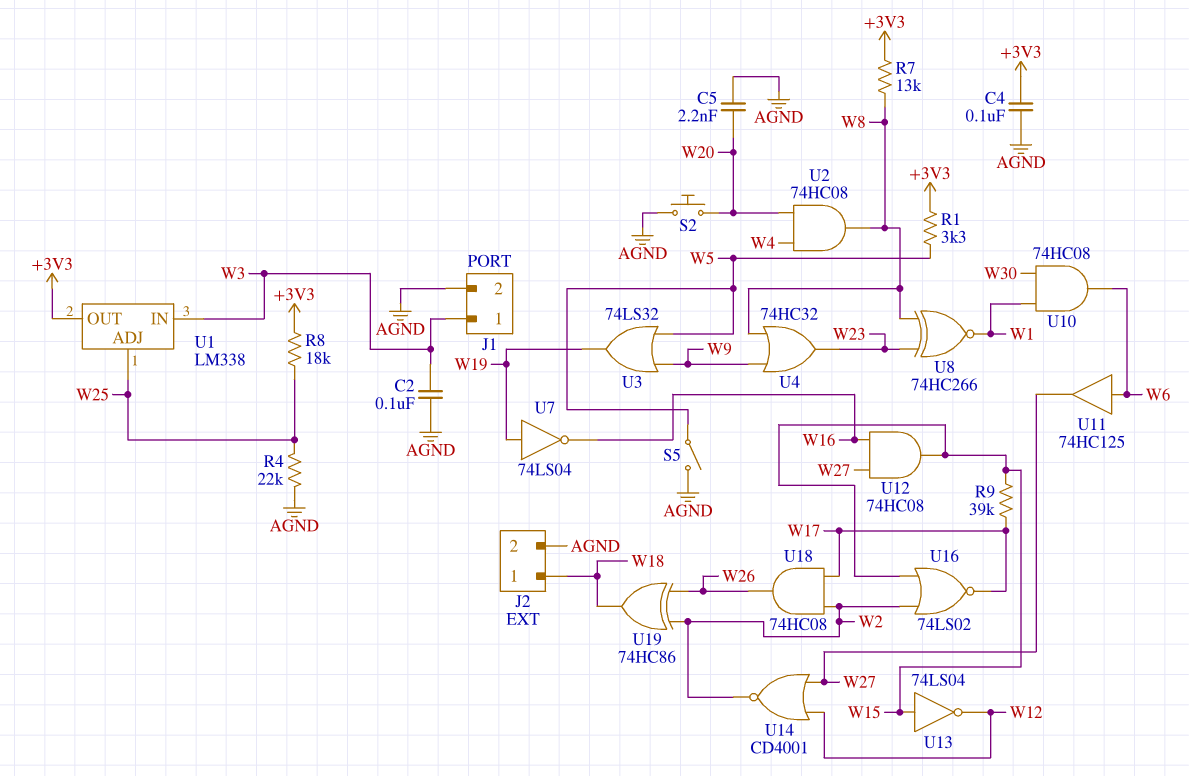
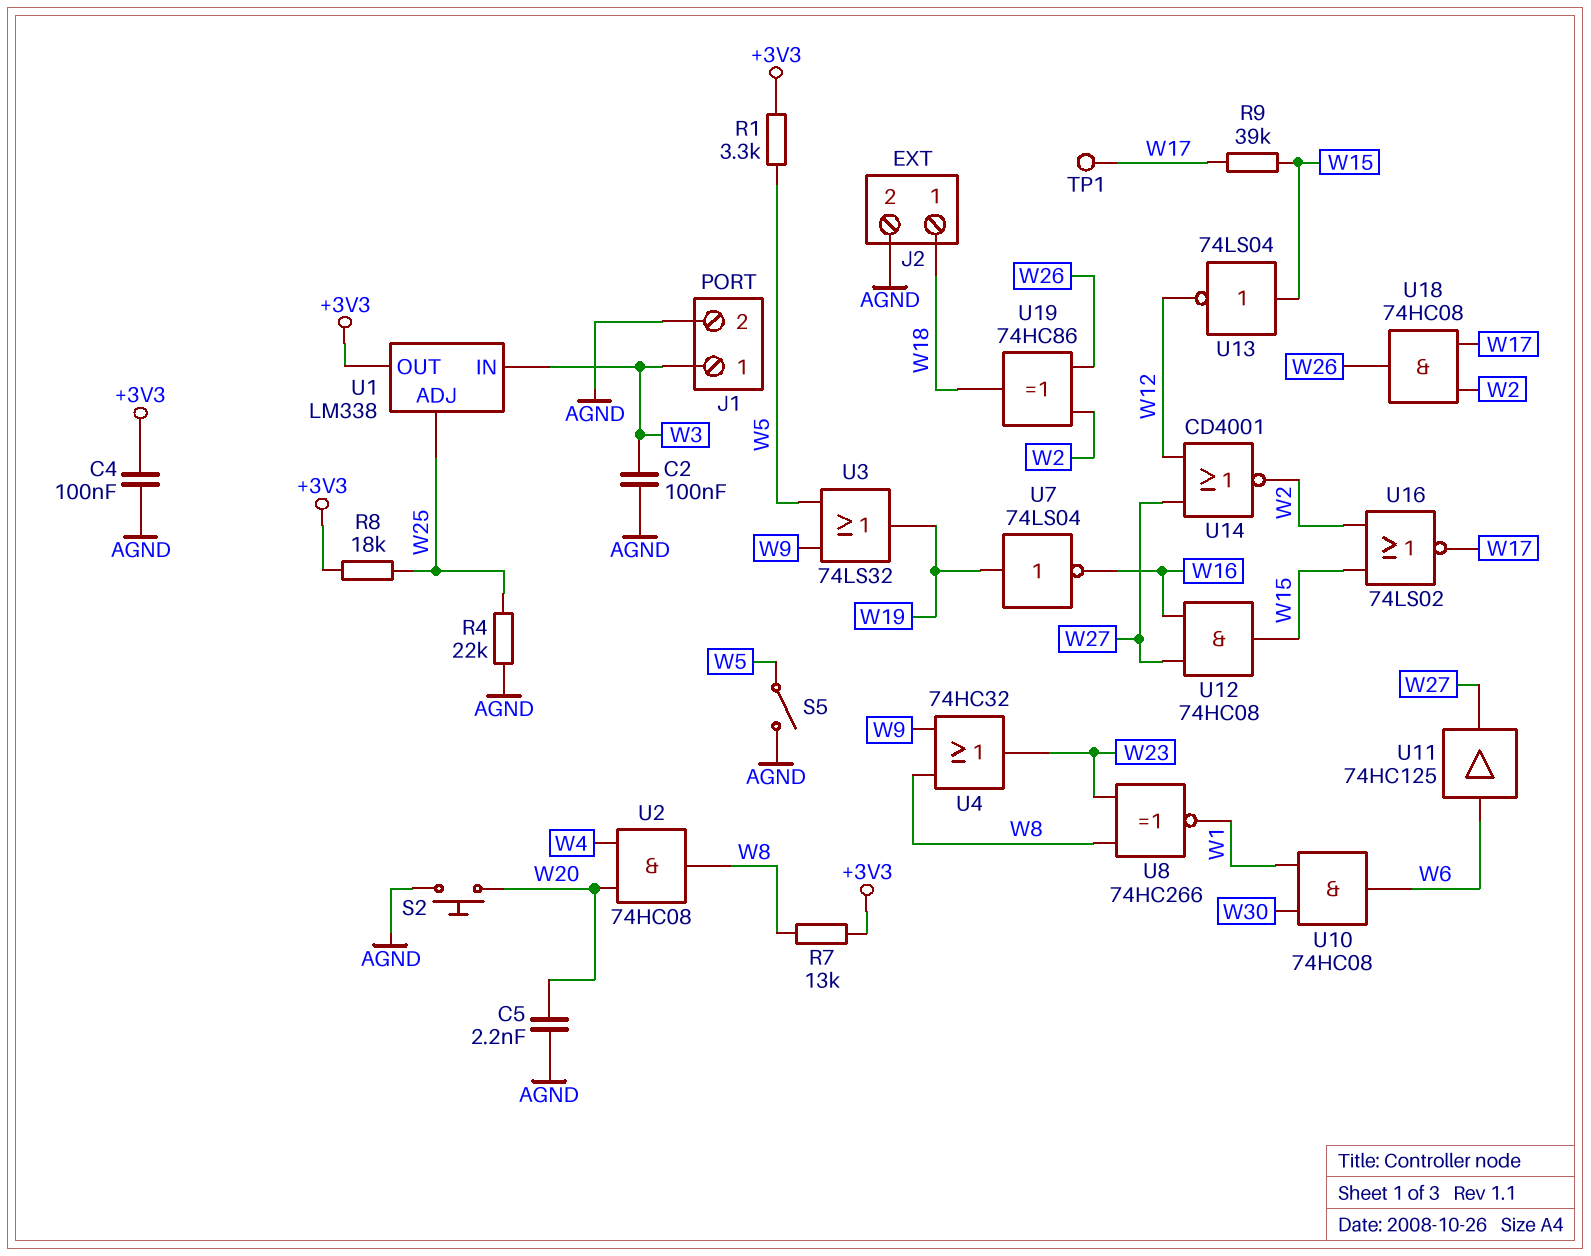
TP1: none -> test point (W17)

